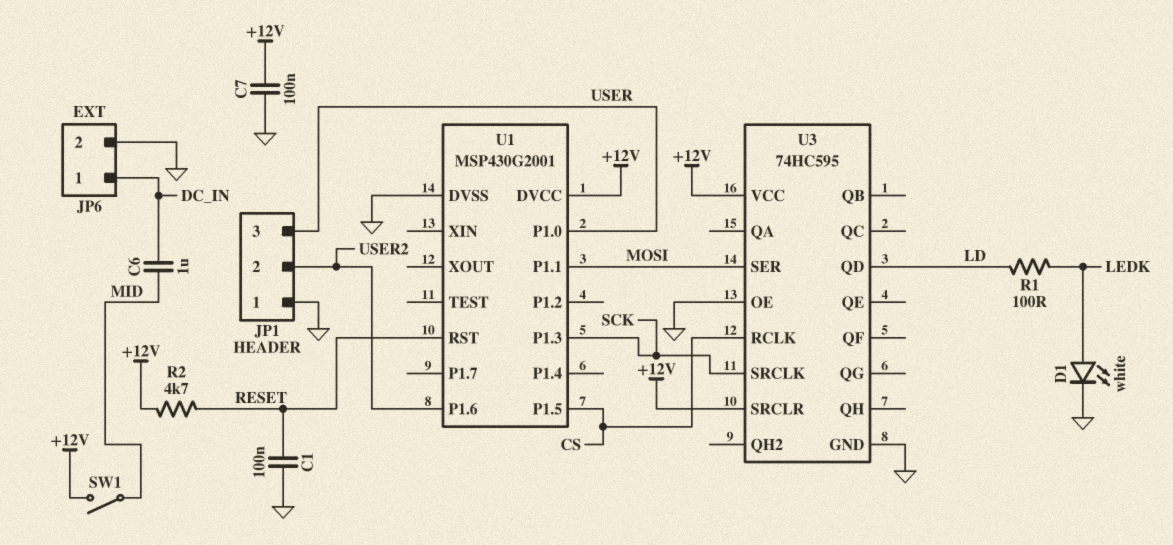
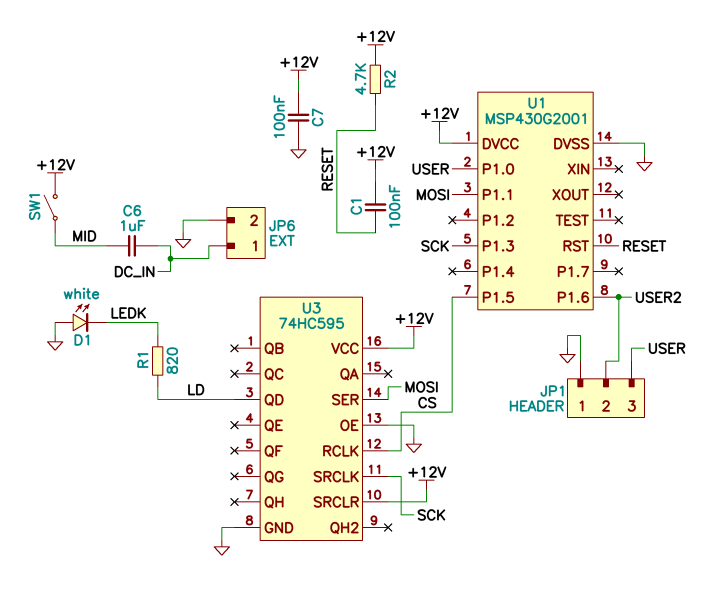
C1: 100nF (GND, RESET) -> 100nF (+12V, RESET)
D1: LED white (A LEDK, K GND) -> LED white (A GND, K LEDK)
R1: 100 (LD, LEDK) -> 820 (LD, LEDK)

